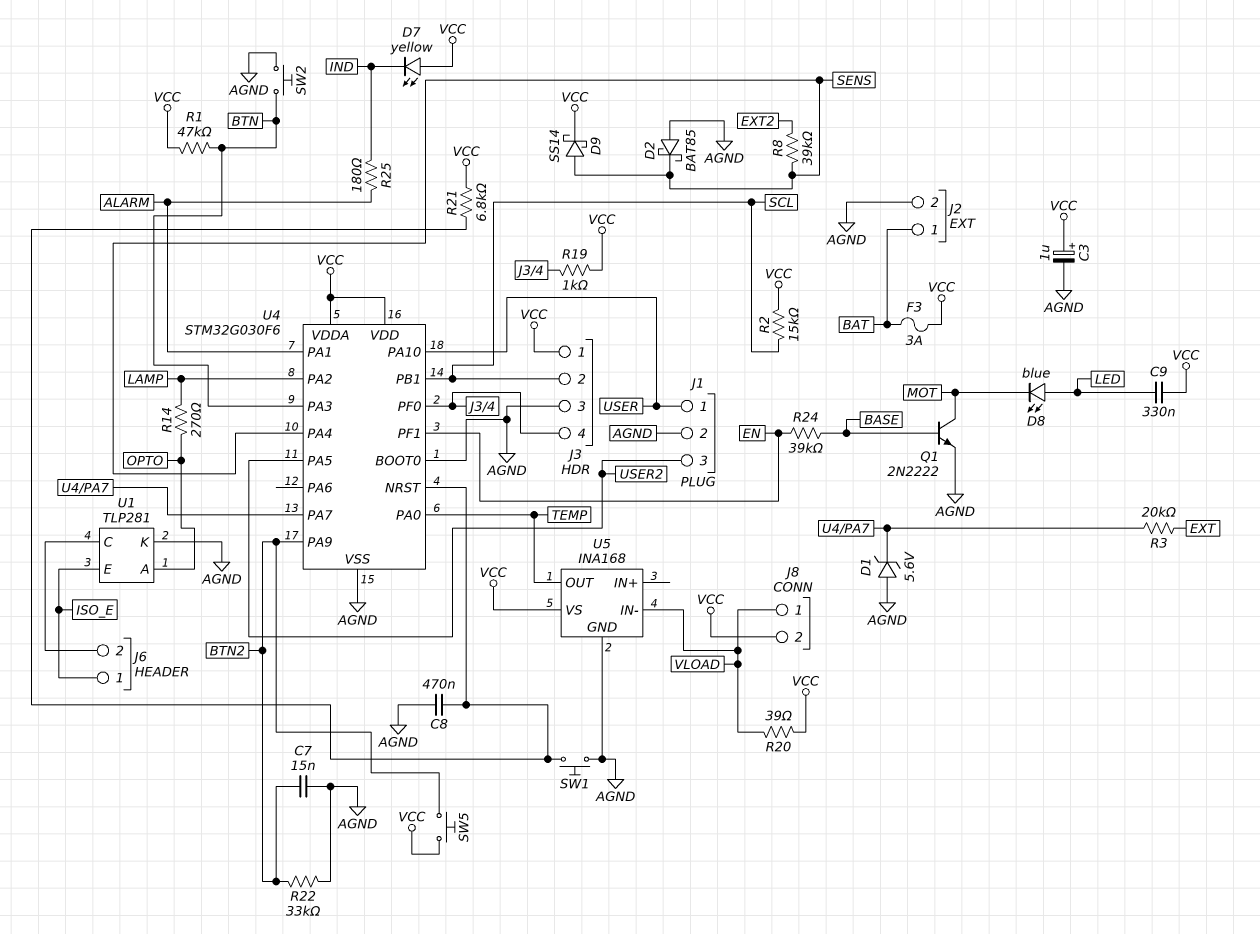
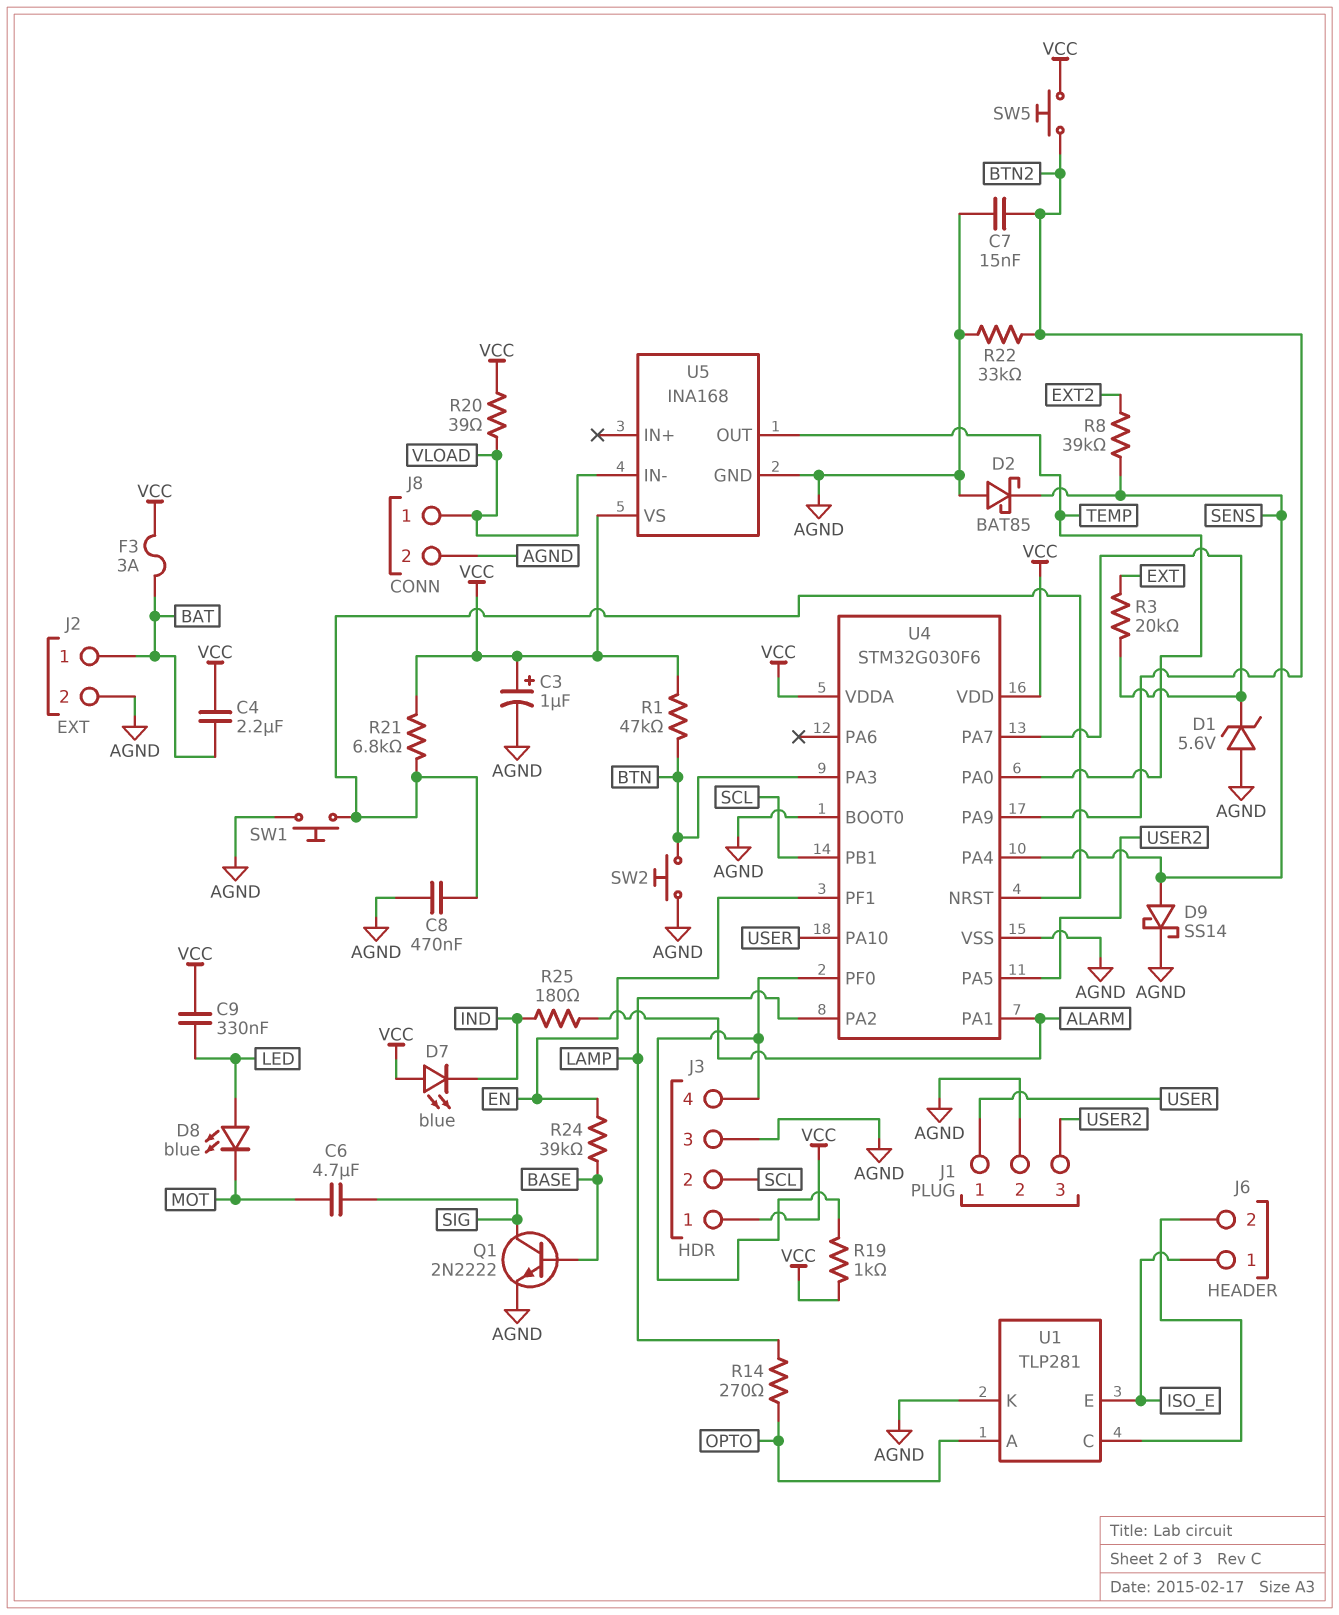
C4: none -> 2.2uF (BAT, VCC)
C6: none -> 4.7uF (MOT, SIG)
D7: LED yellow (A VCC, K IND) -> LED blue (A VCC, K IND)
D9: schottky SS14 (A SENS, K VCC) -> schottky SS14 (A SENS, K AGND)
J8 pin 2: VCC -> AGND
Q1: NPN 2N2222 (B BASE, C MOT, E AGND) -> NPN 2N2222 (B BASE, C SIG, E AGND)
R2: 15k (SCL, VCC) -> none

